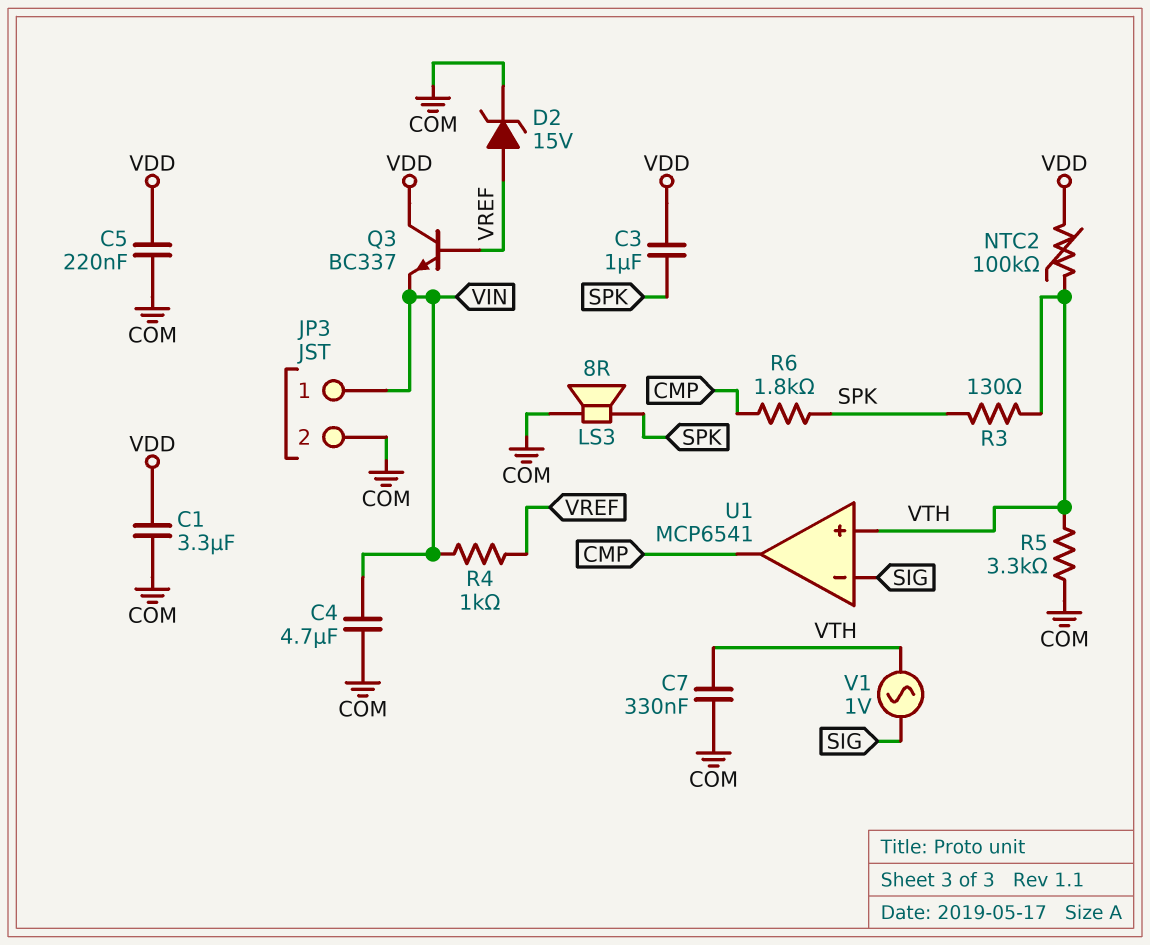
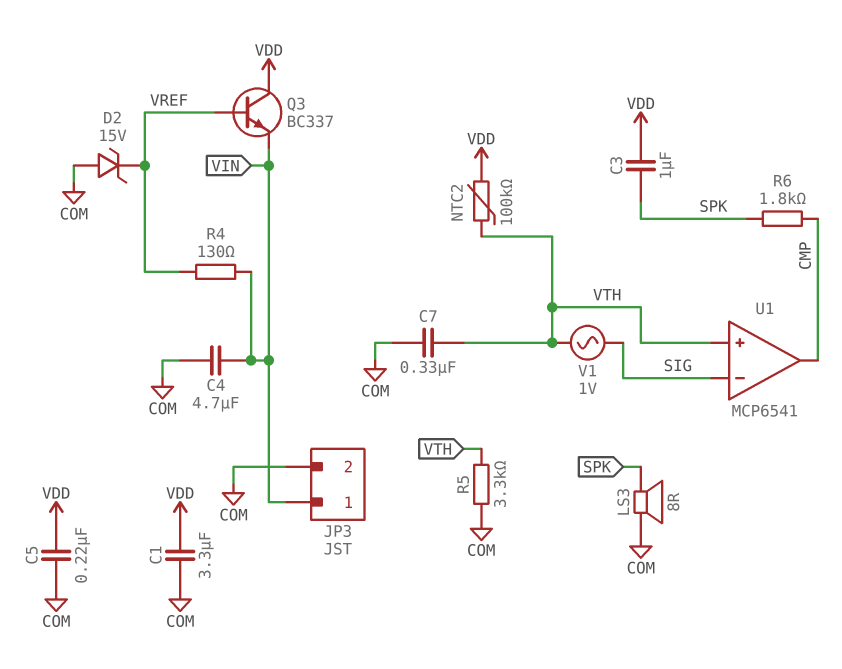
D2: zener 15V (A VREF, K COM) -> zener 15V (A COM, K VREF)
R3: 130 (SPK, VTH) -> none
R4: 1k (VIN, VREF) -> 130 (VIN, VREF)

